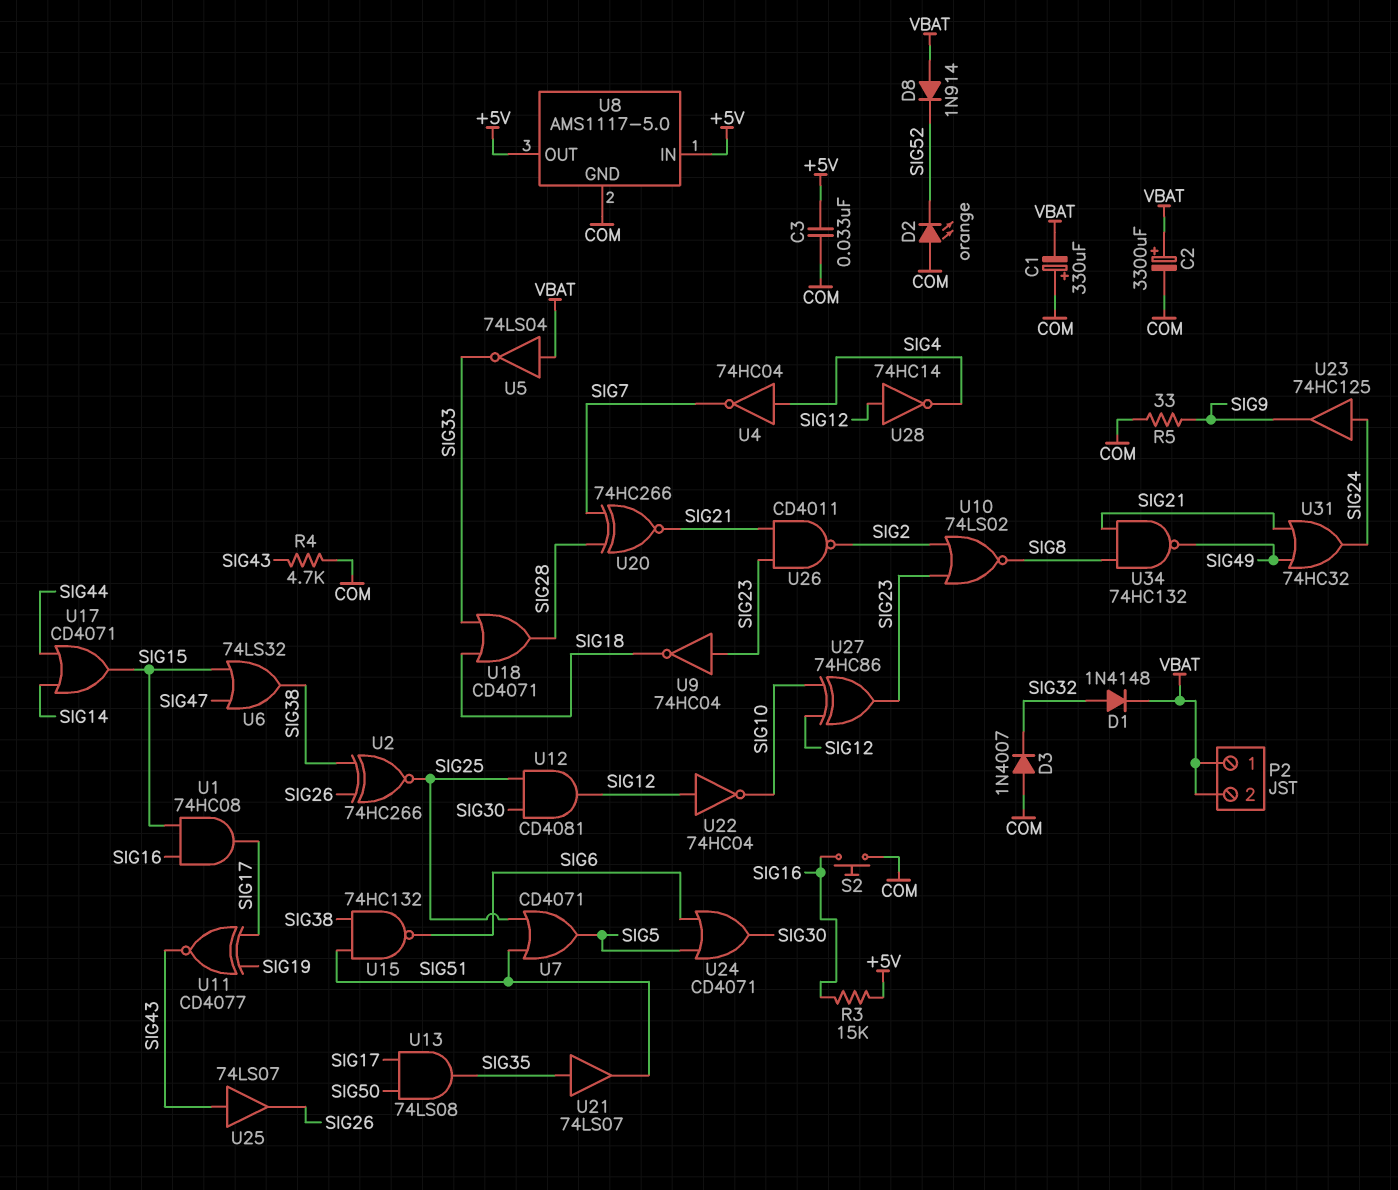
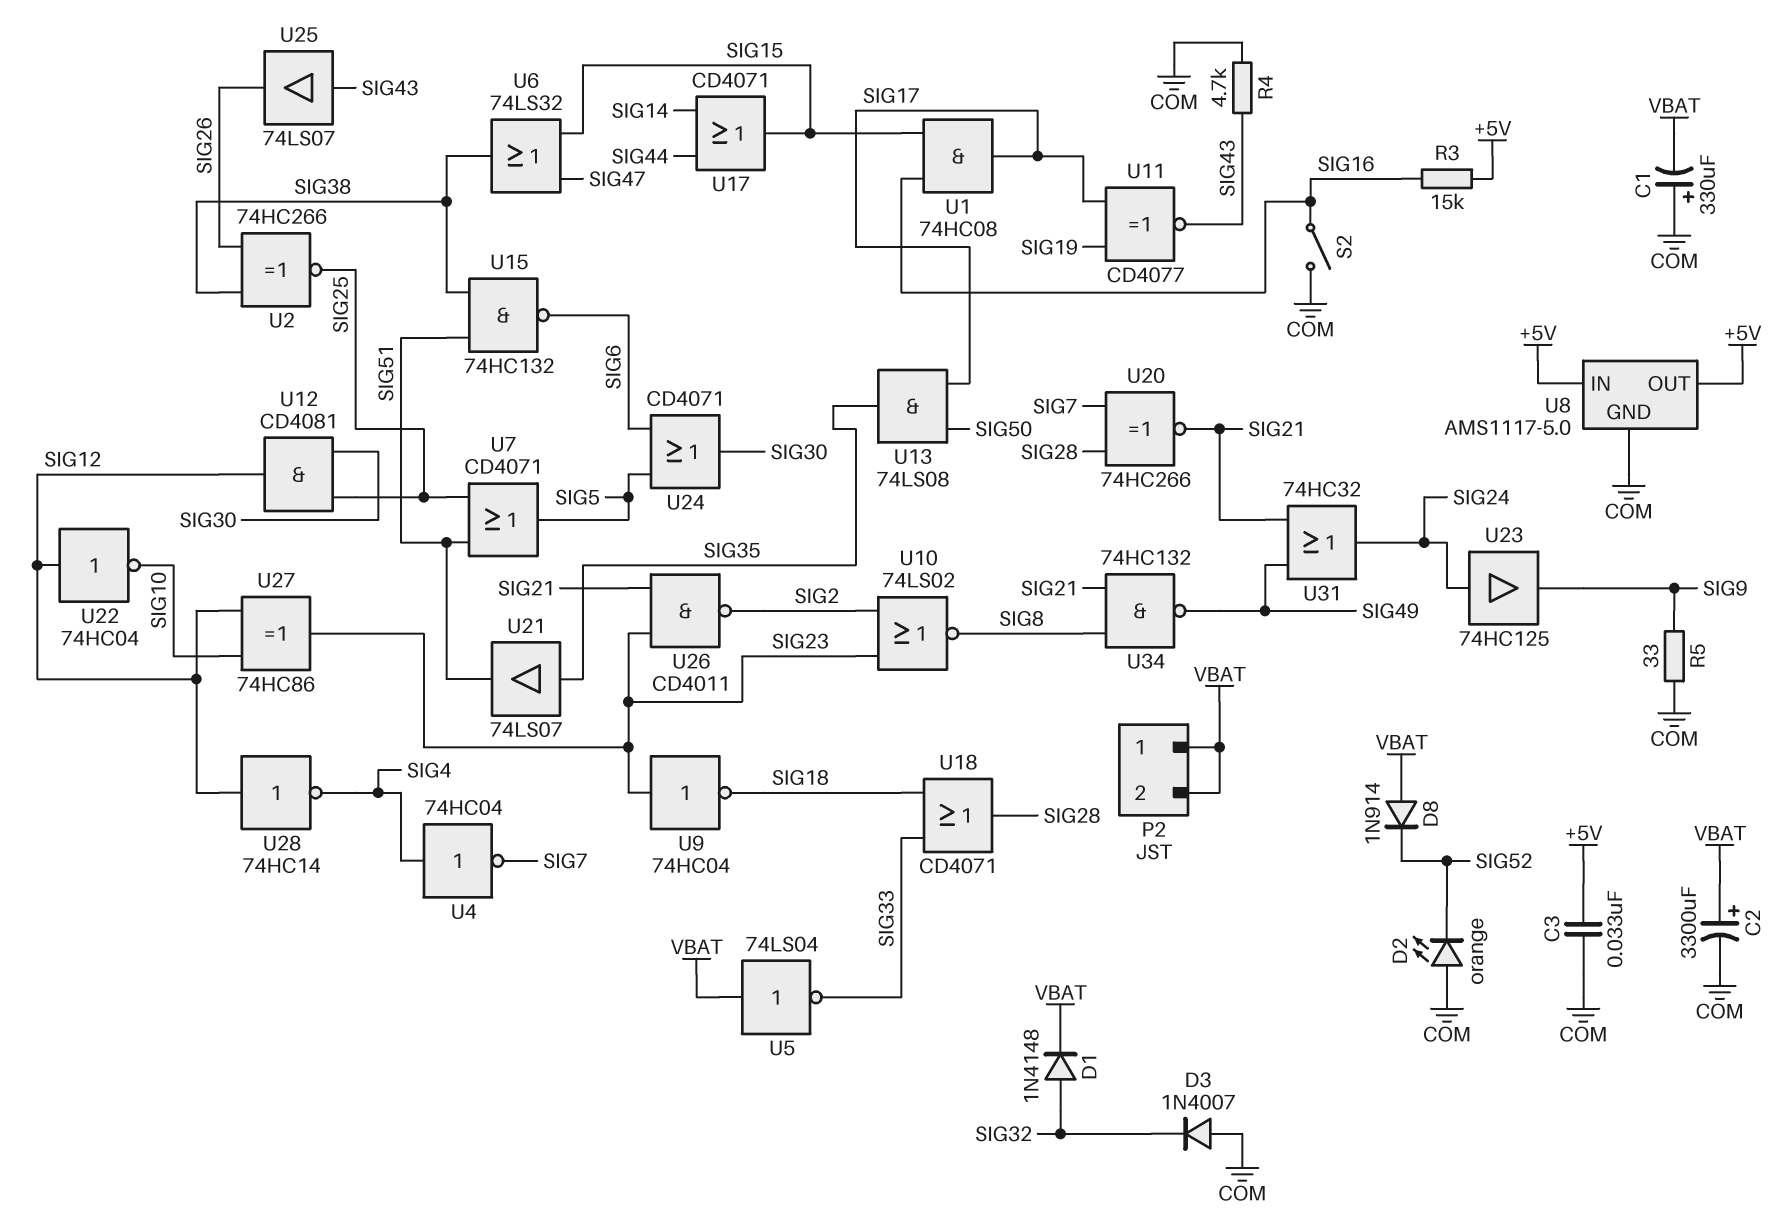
S2: button (COM, SIG16) -> switch (COM, SIG16)

